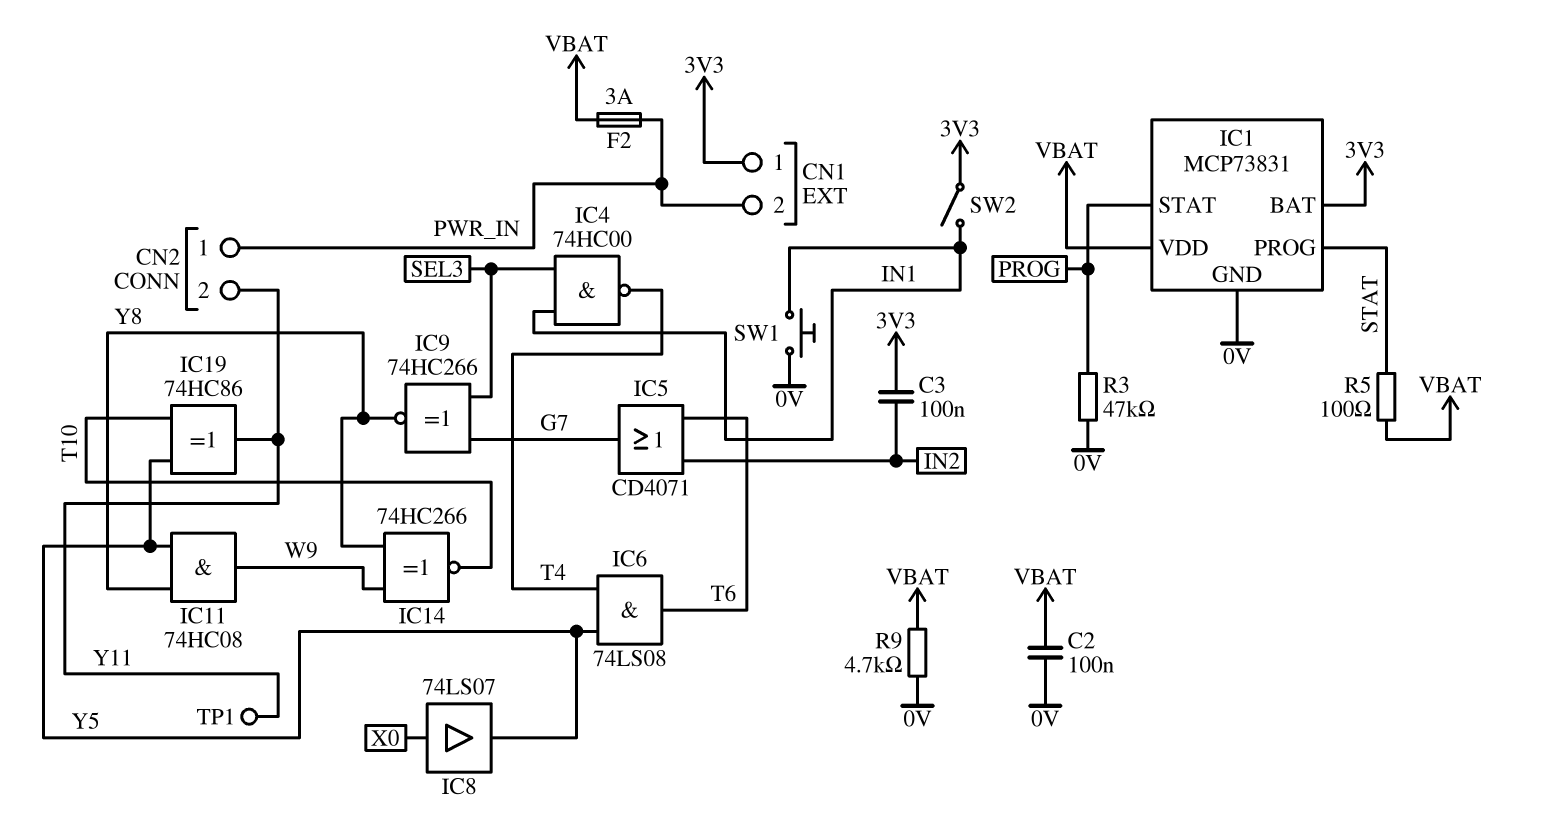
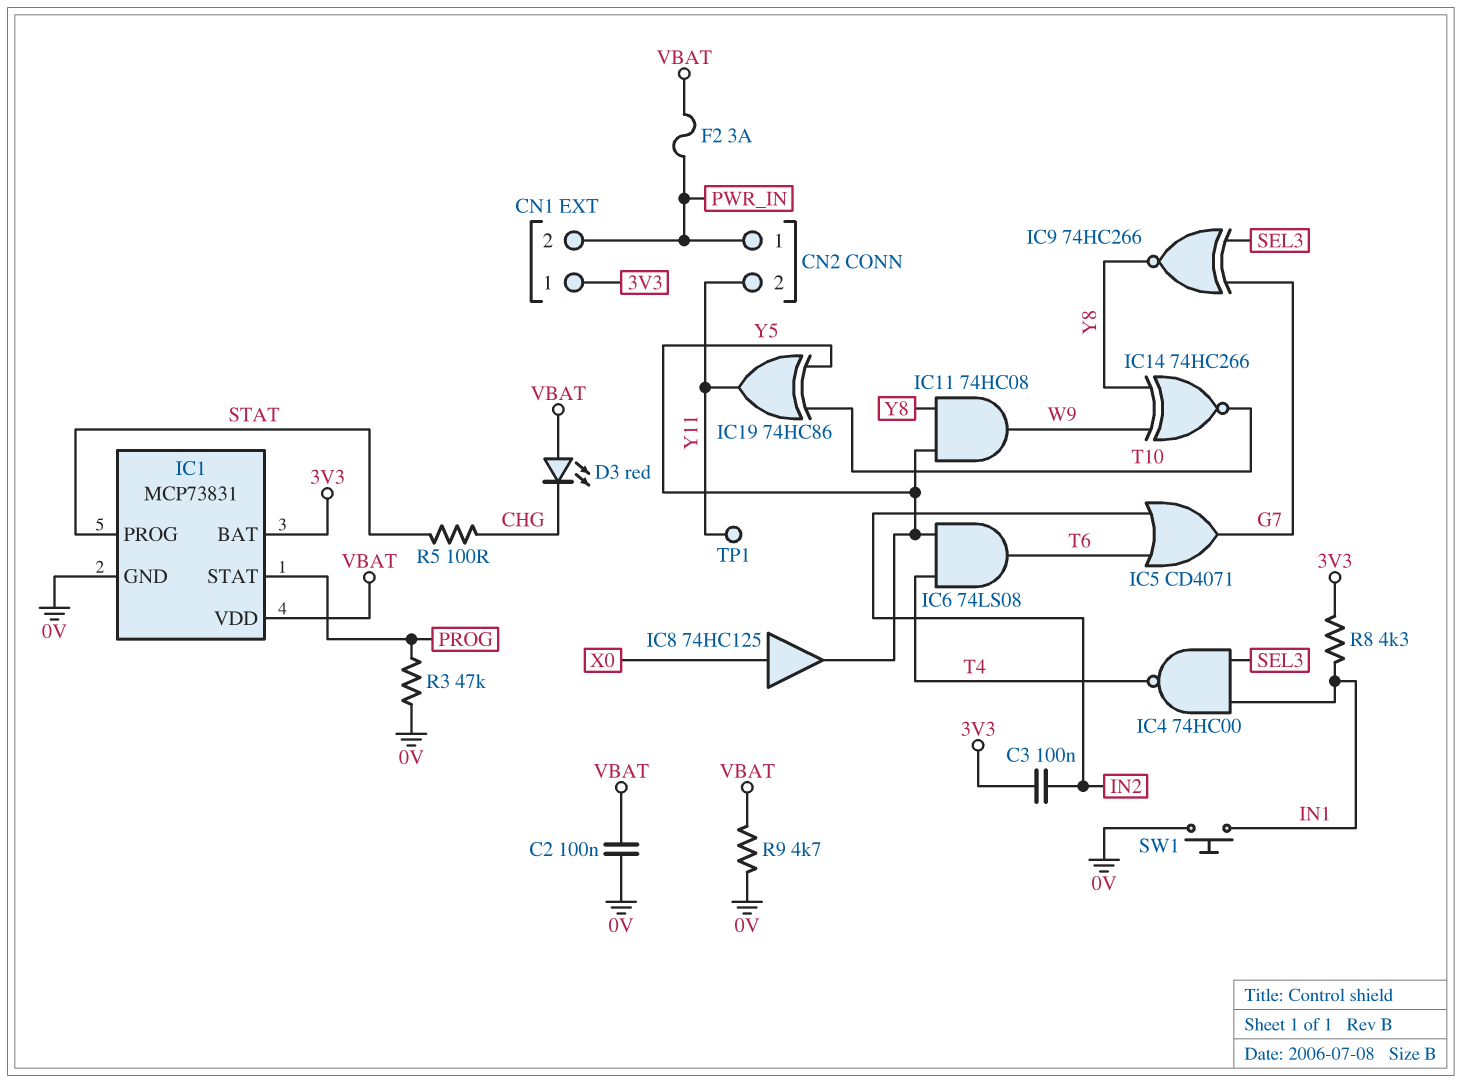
D3: none -> LED red (A VBAT, K CHG)
IC8: buffer 74LS07 (in X0, out Y5) -> buffer 74HC125 (in X0, out Y5)
R5: 100 (STAT, VBAT) -> 100 (CHG, STAT)
R8: none -> 4.3k (3V3, IN1)
SW2: switch (3V3, IN1) -> none

